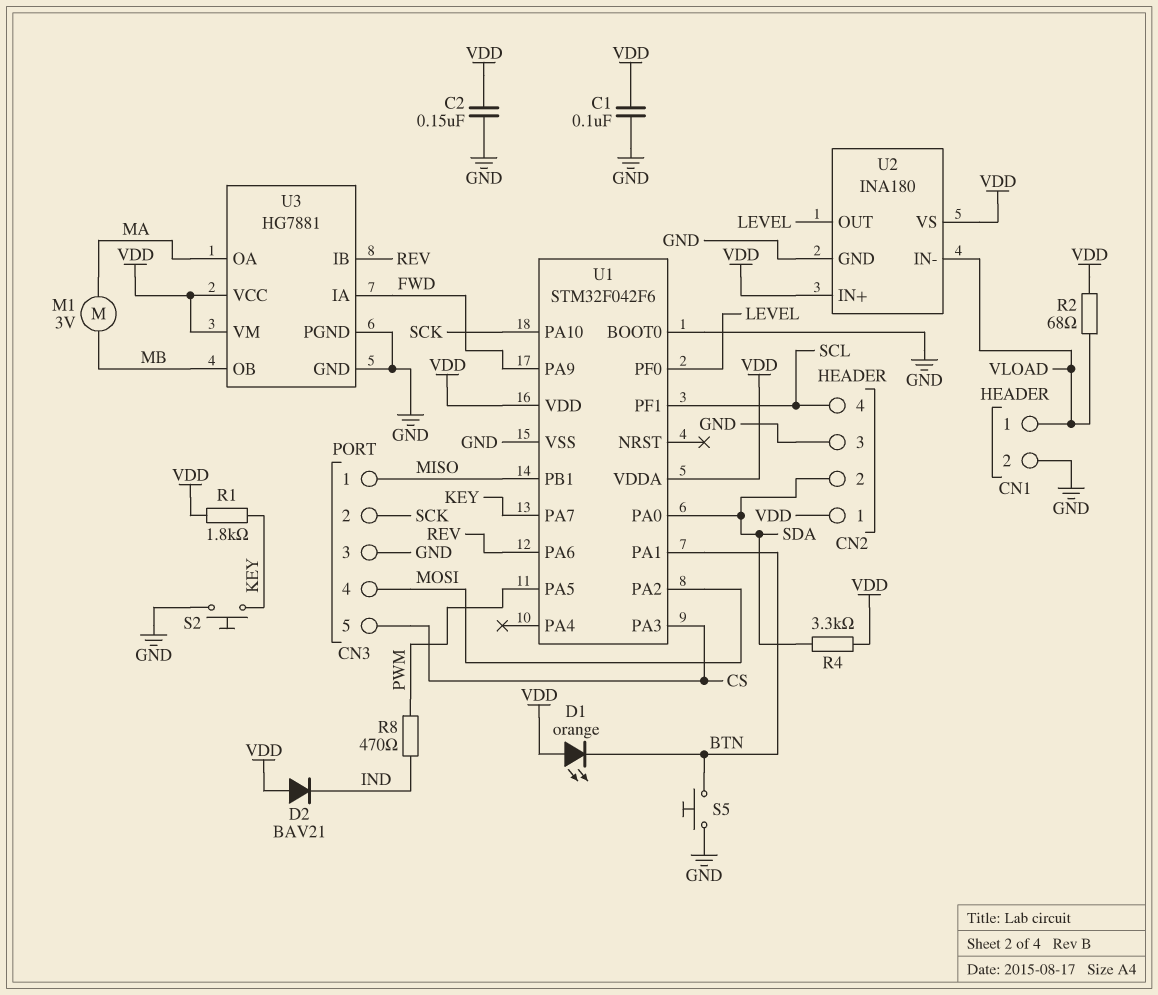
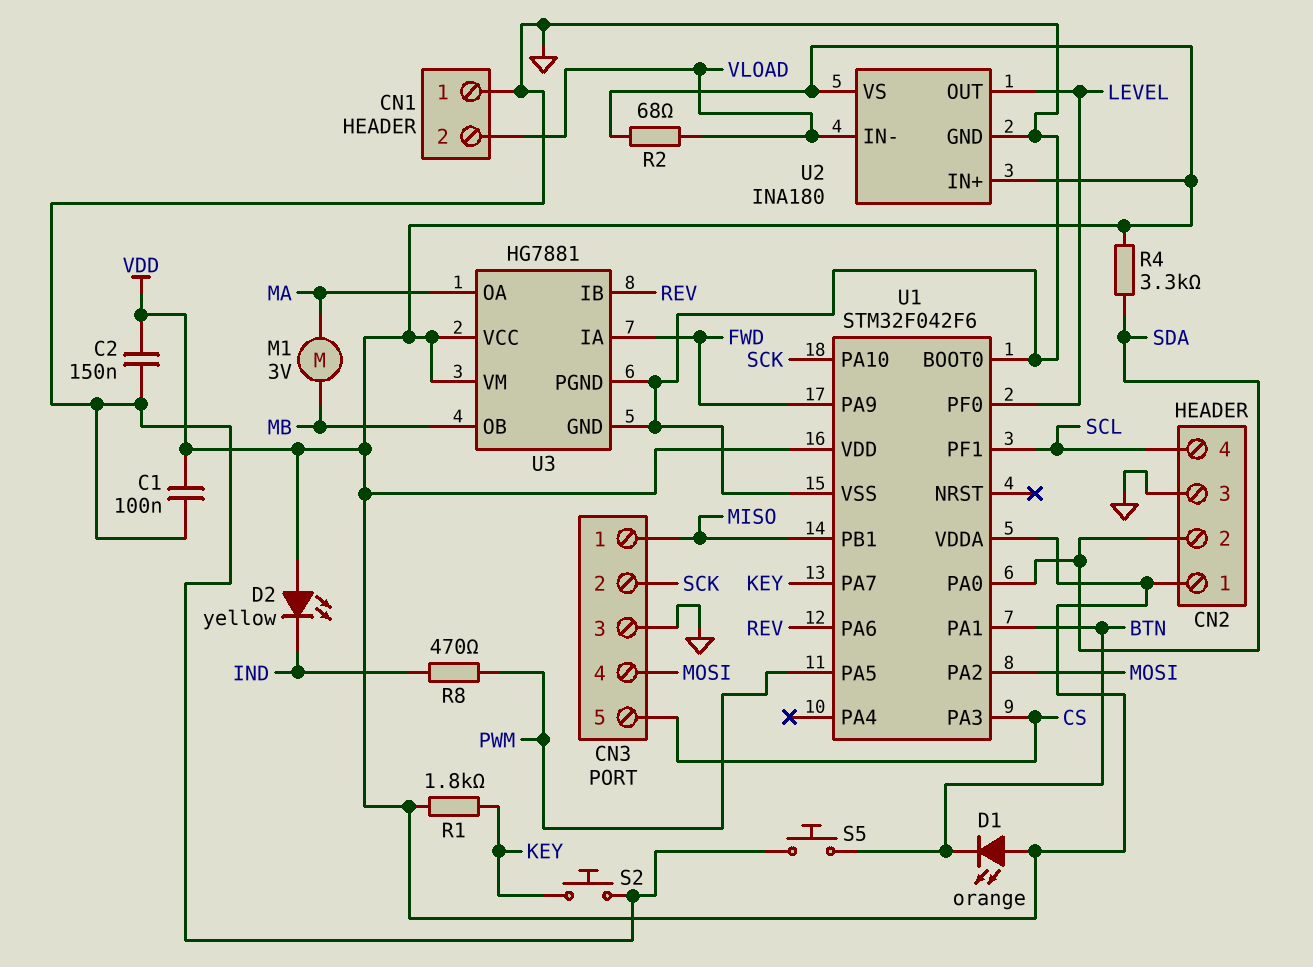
CN1 pin 1: VLOAD -> GND
CN1 pin 2: GND -> VLOAD
D2: diode BAV21 (A VDD, K IND) -> LED yellow (A VDD, K IND)

